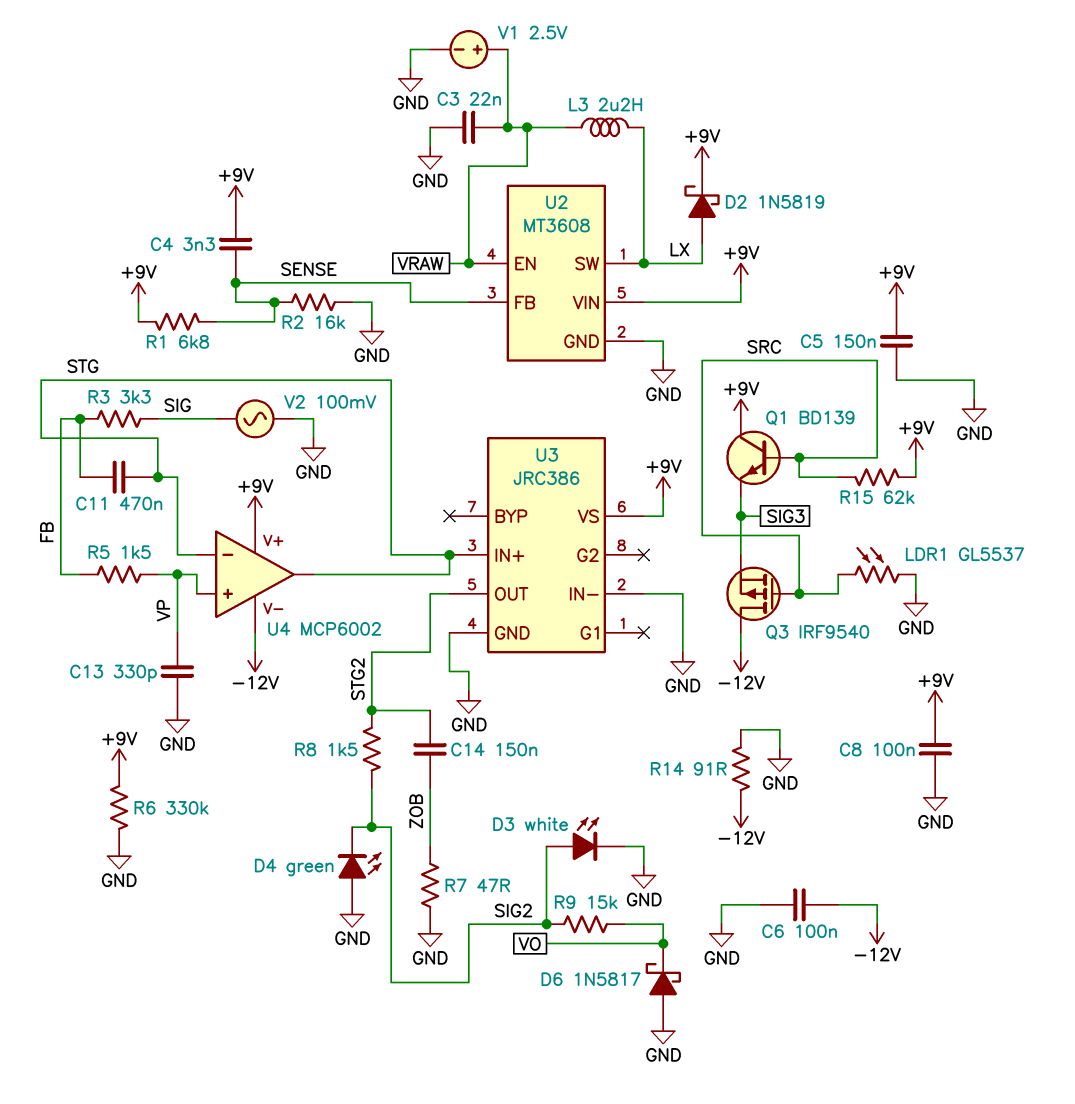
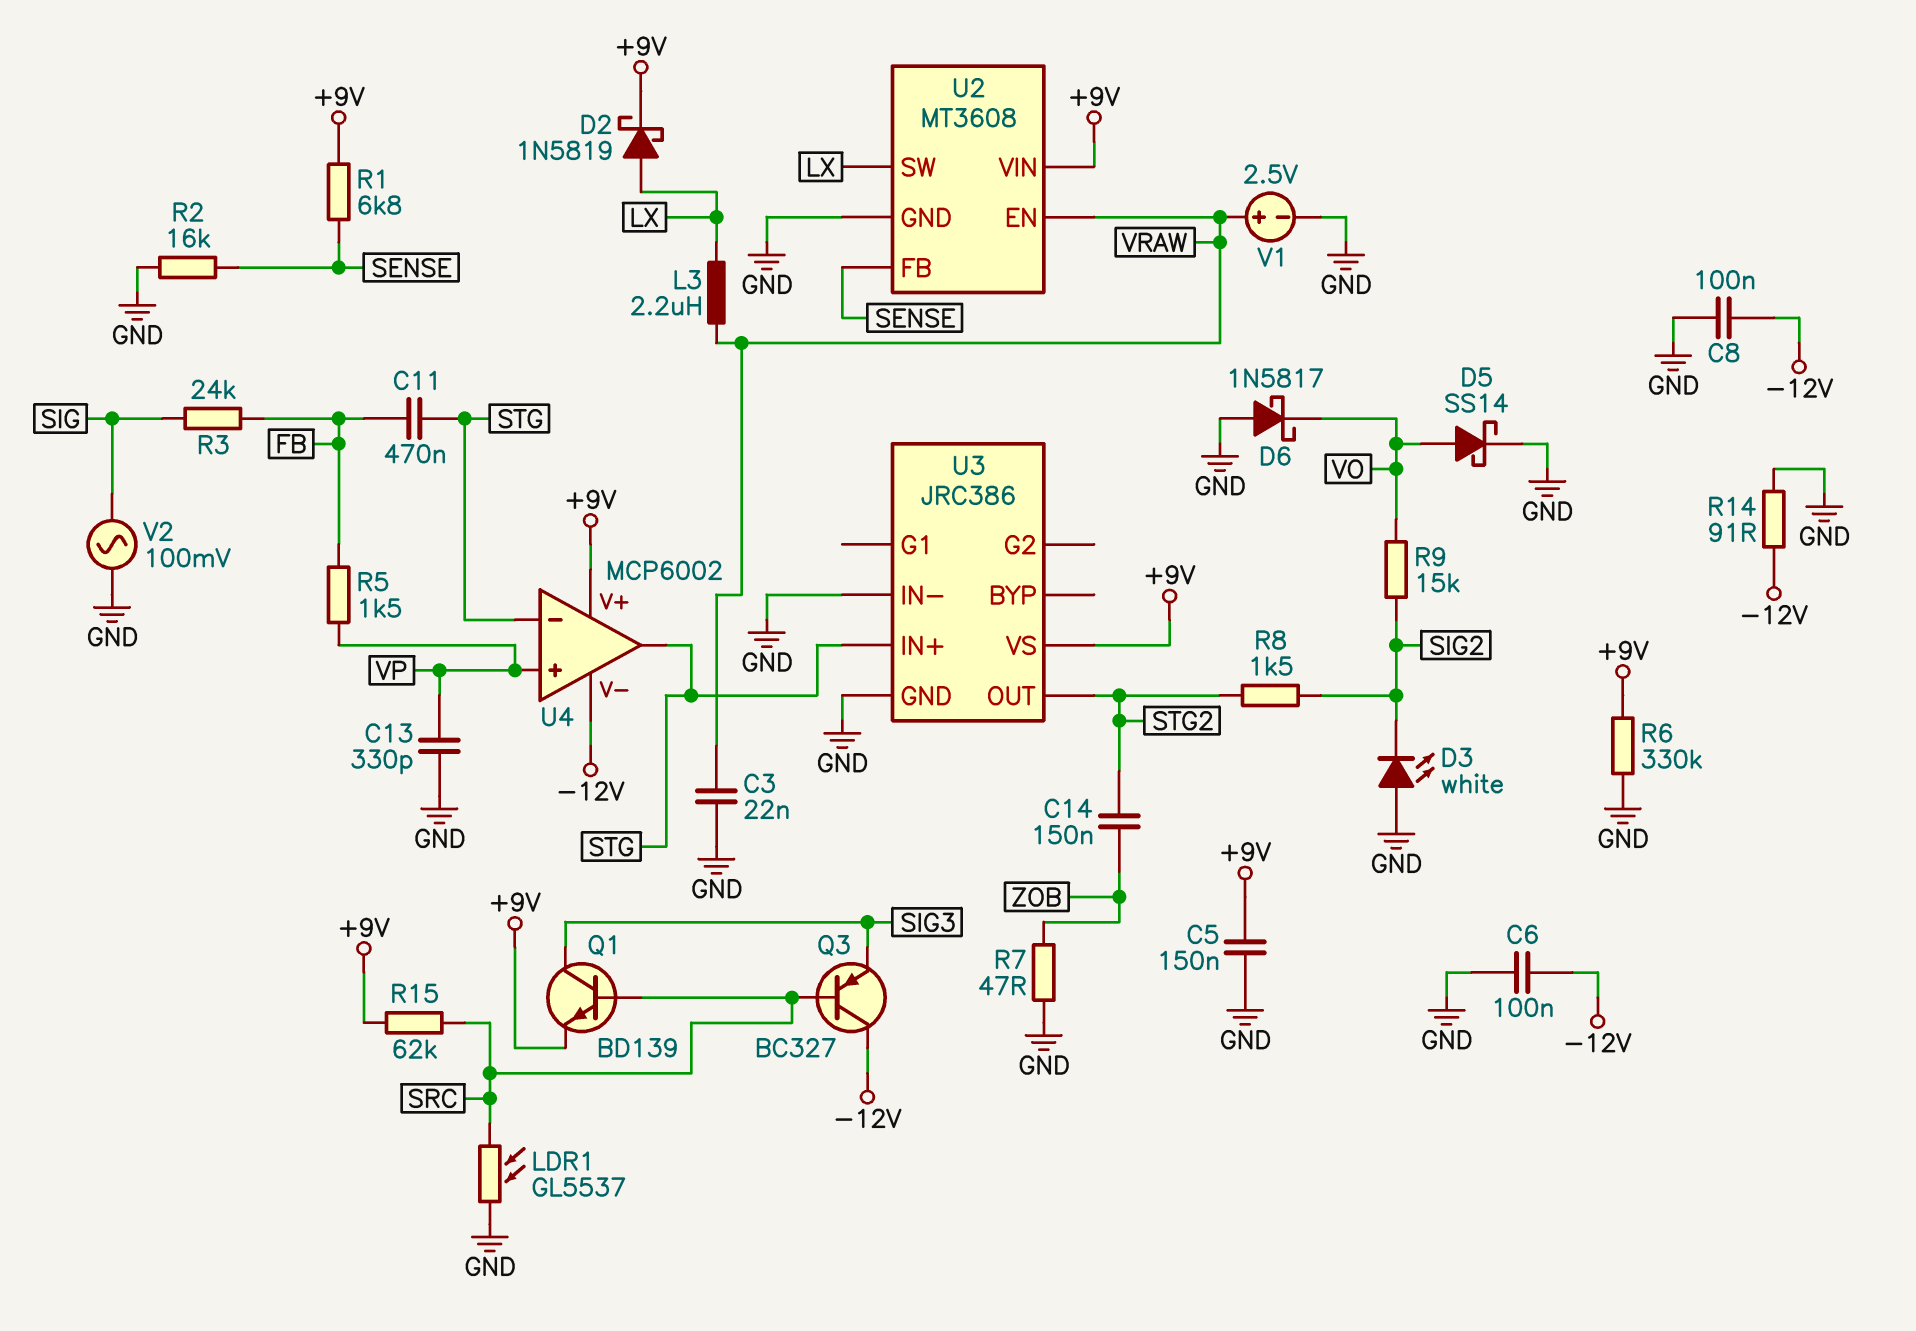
C4: 3.3nF (+9V, SENSE) -> none
C8: 100nF (+9V, GND) -> 100nF (-12V, GND)
D3: LED white (A SIG2, K GND) -> LED white (A GND, K SIG2)
D4: LED green (A GND, K SIG2) -> none
D5: none -> schottky SS14 (A VO, K GND)
Q1: NPN BD139 (B SRC, C +9V, E SIG3) -> NPN BD139 (B SRC, C SIG3, E +9V)
Q3: PMOS IRF9540 (G SRC, D -12V, S SIG3) -> PNP BC327 (B SRC, C -12V, E SIG3)
R3: 3.3k (FB, SIG) -> 24k (FB, SIG)

